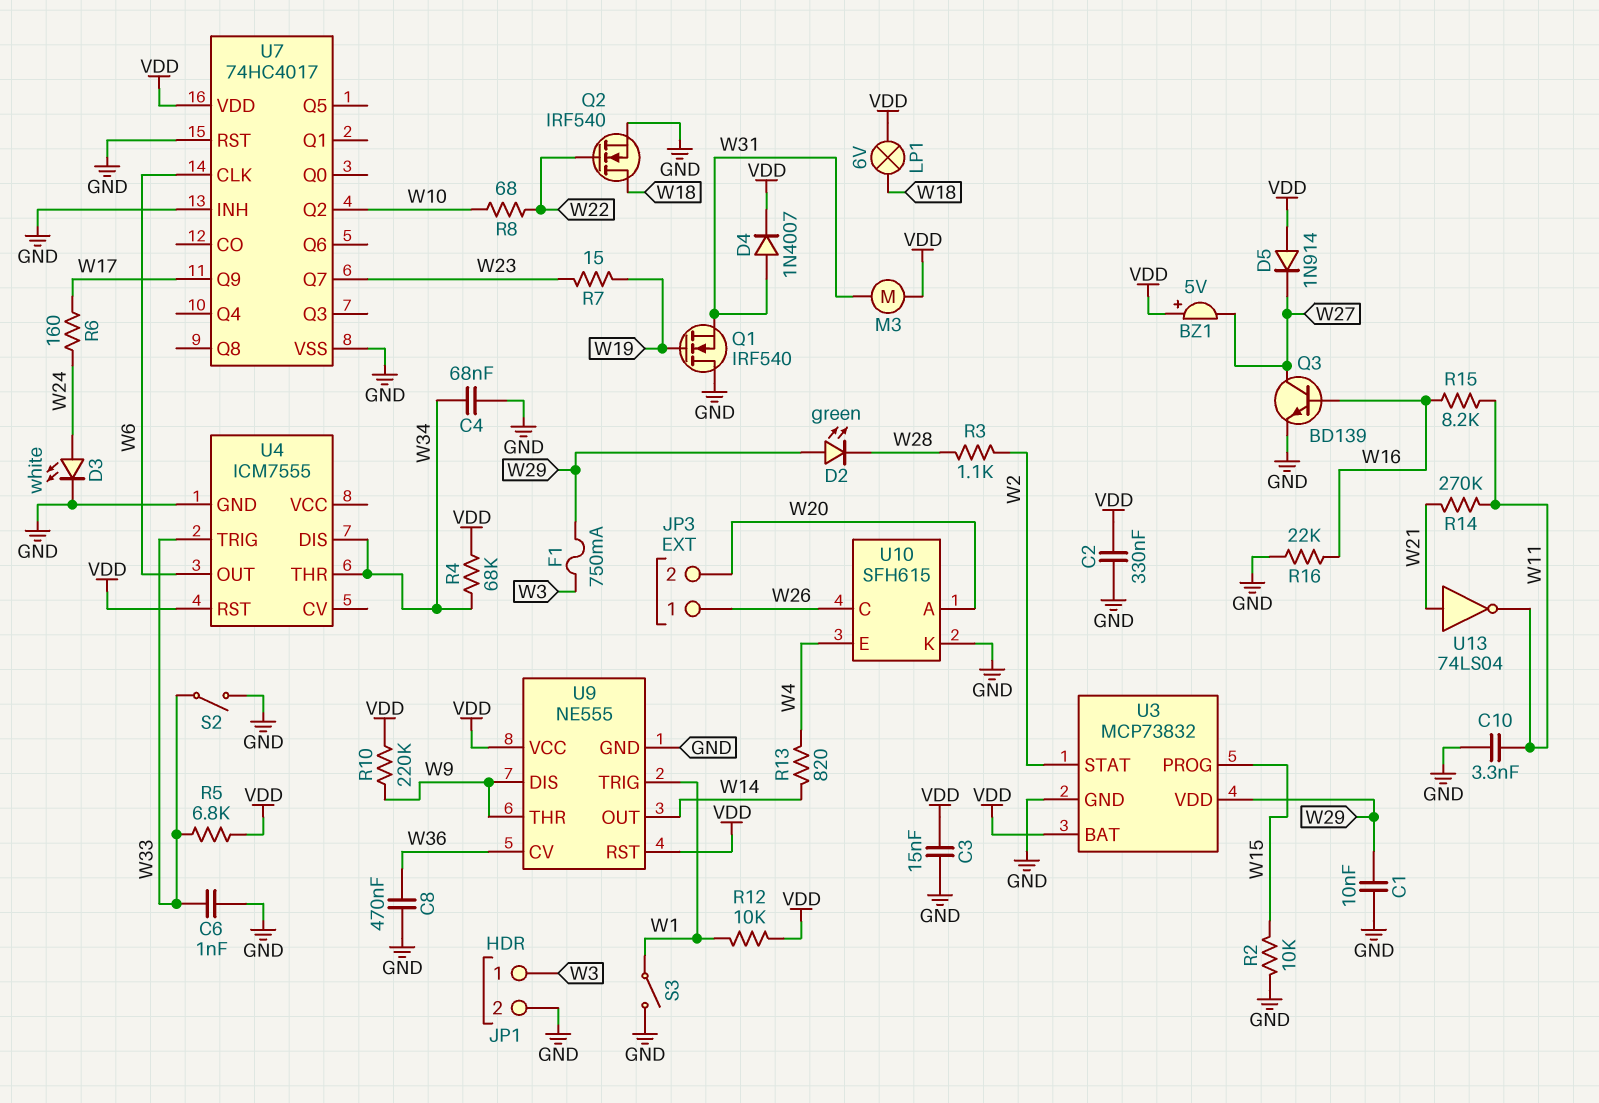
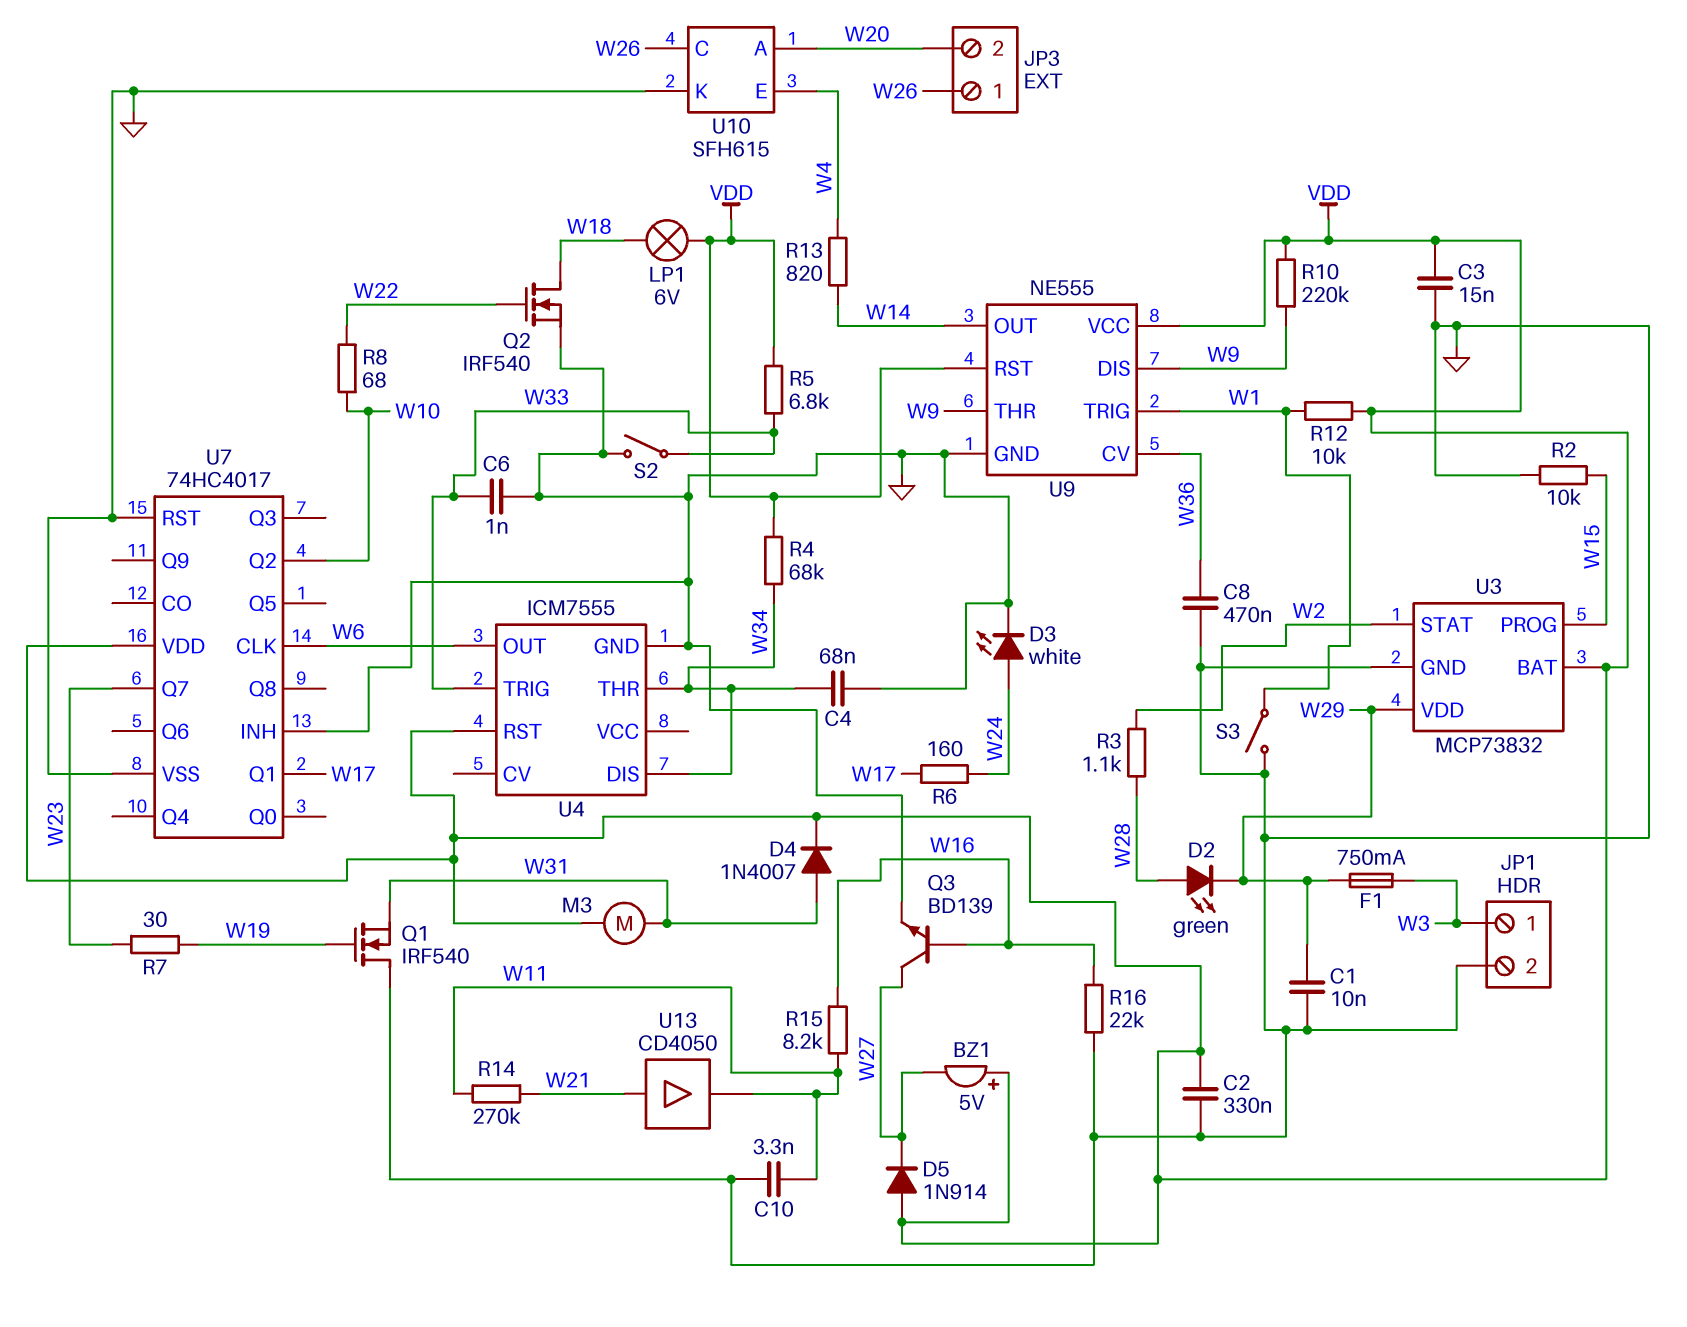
D2: LED green (A W29, K W28) -> LED green (A W28, K W29)
R7: 15 (W19, W23) -> 30 (W19, W23)
U7 pin Q1: none -> W17
U7 pin Q9: W17 -> none
U13: NOT 74LS04 (in W21, out W11) -> buffer CD4050 (in W21, out W11)

